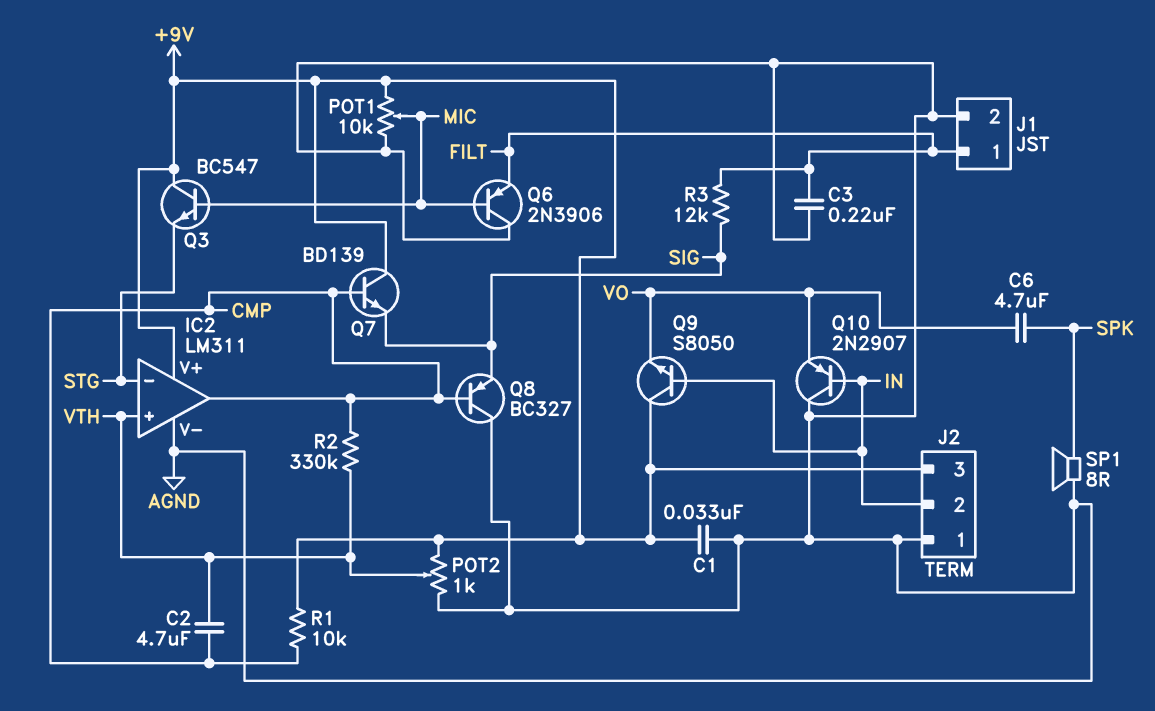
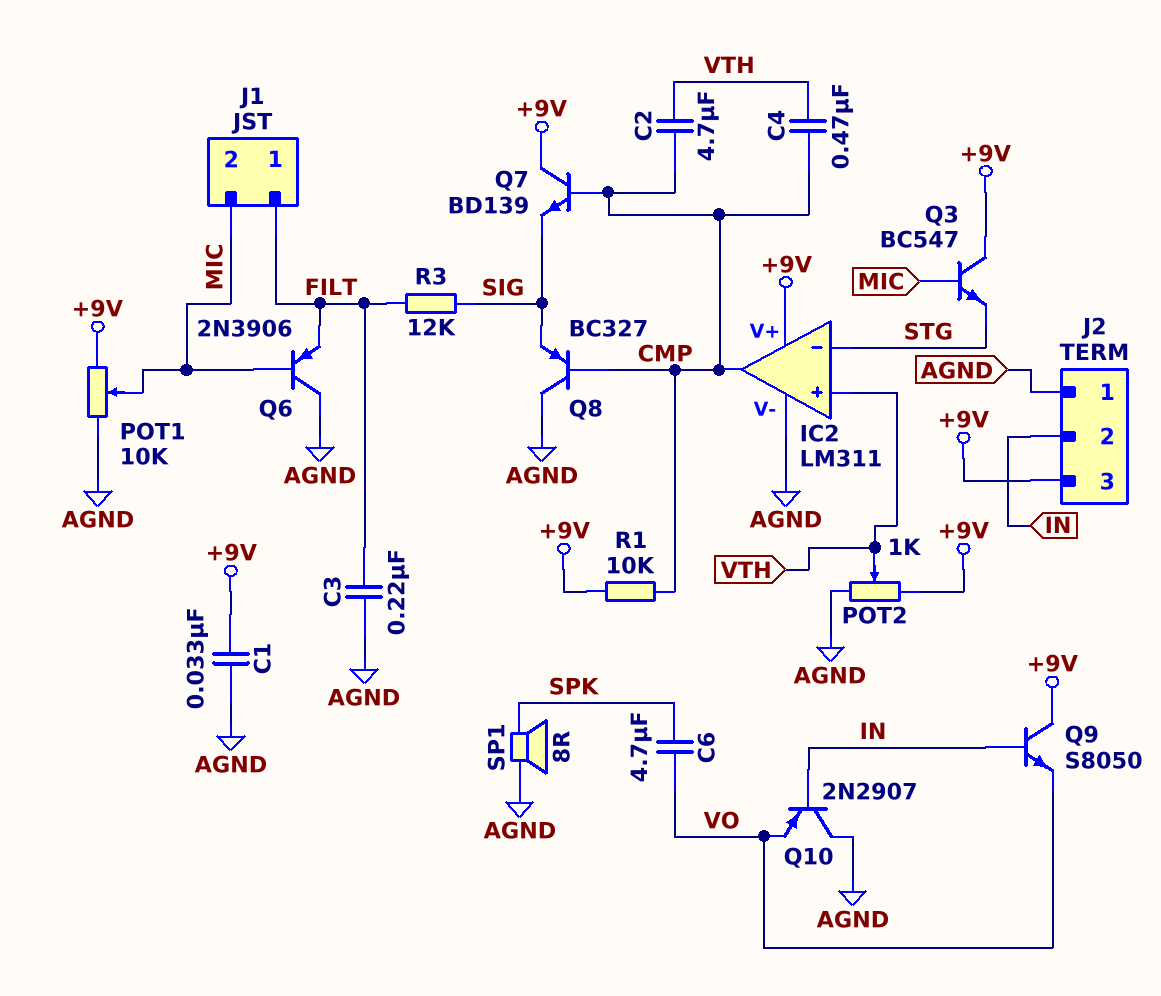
C4: none -> 470nF (CMP, VTH)
J1 pin 2: AGND -> MIC
R2: 330k (CMP, VTH) -> none

